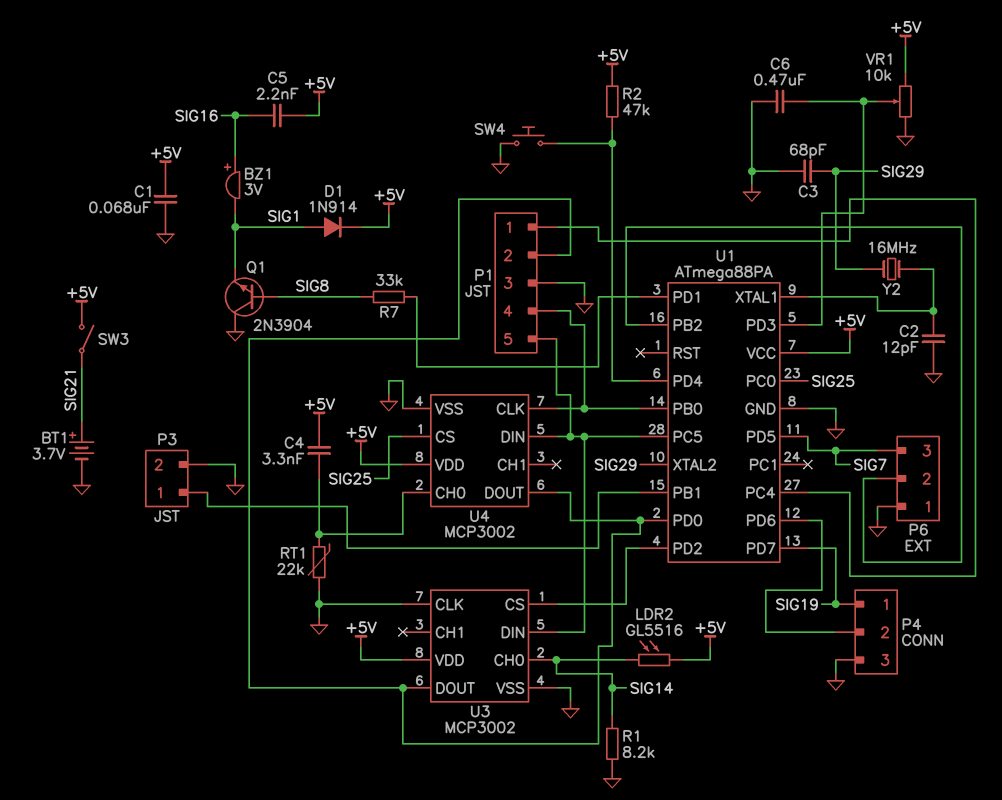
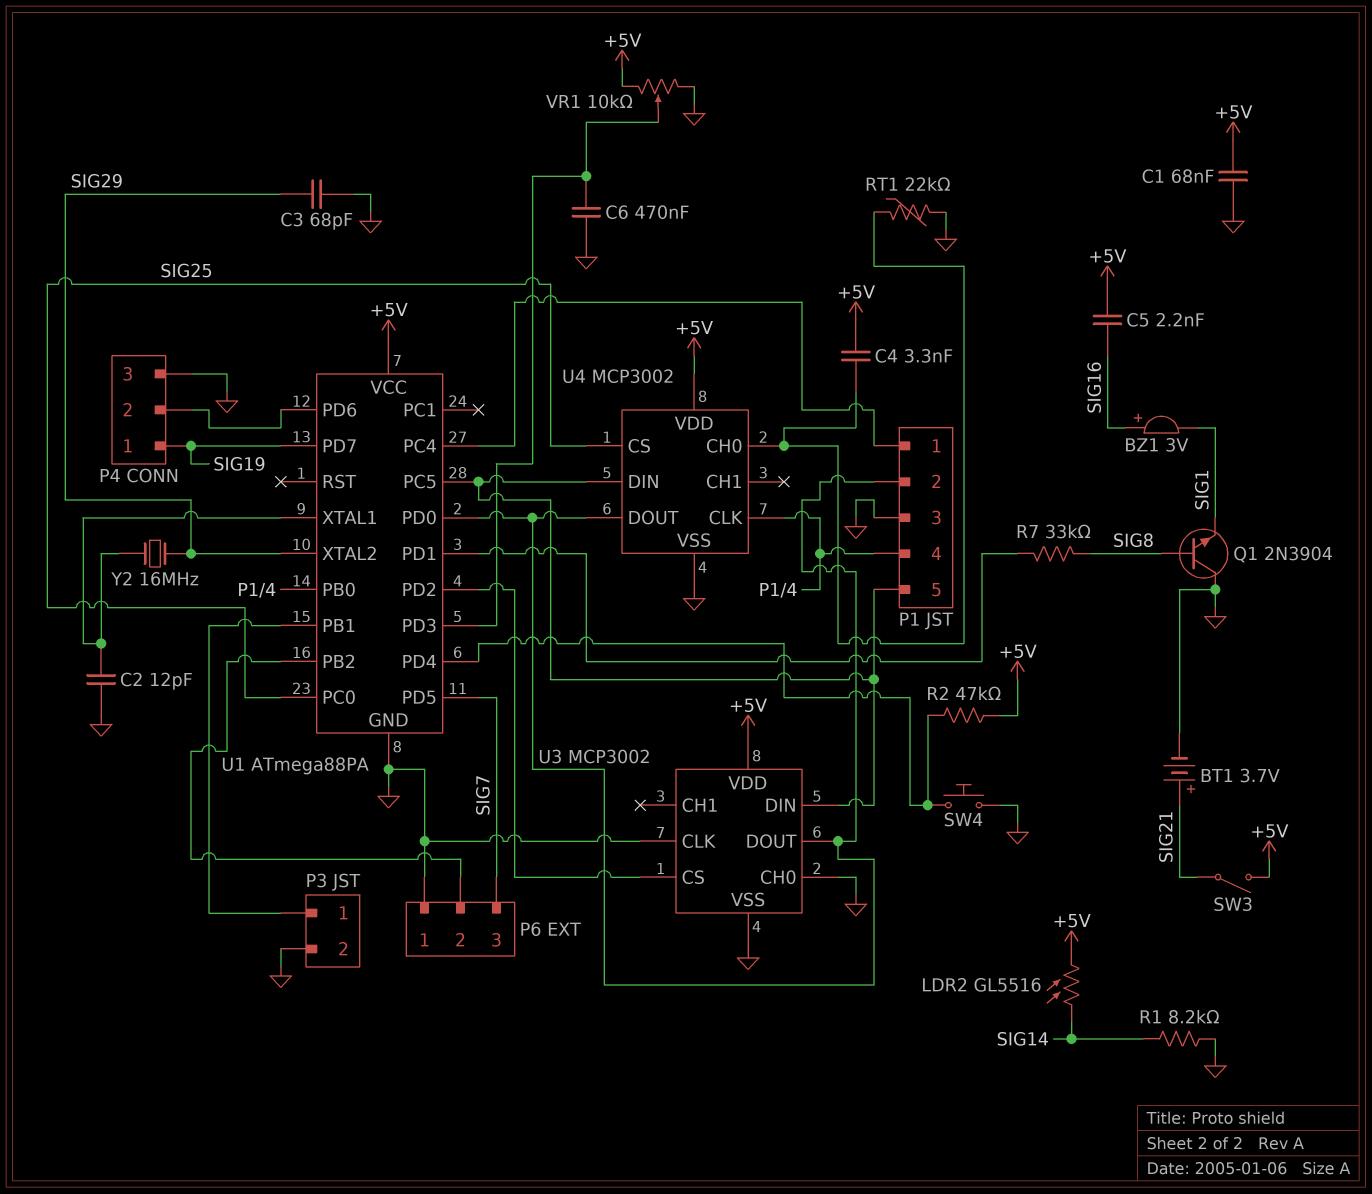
D1: diode 1N914 (A SIG1, K +5V) -> none
U3 pin CH0: SIG14 -> GND

